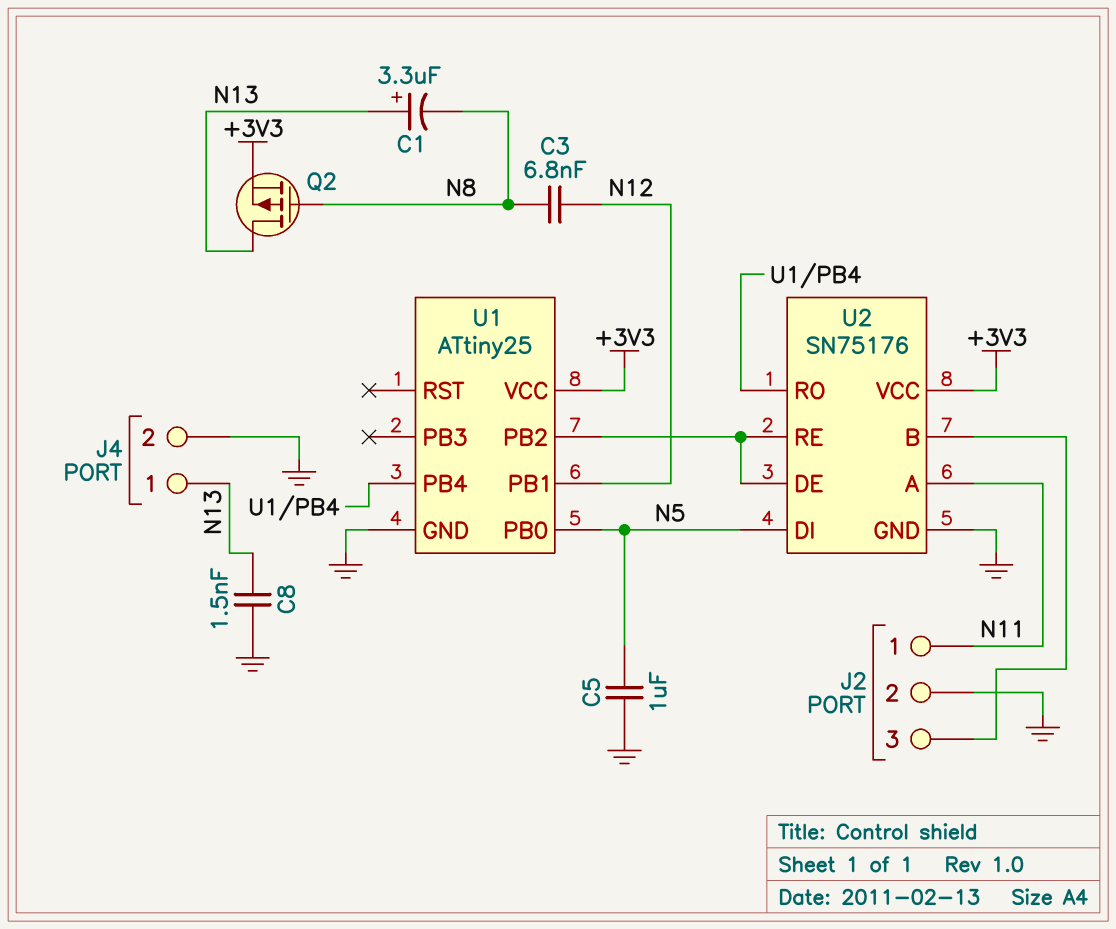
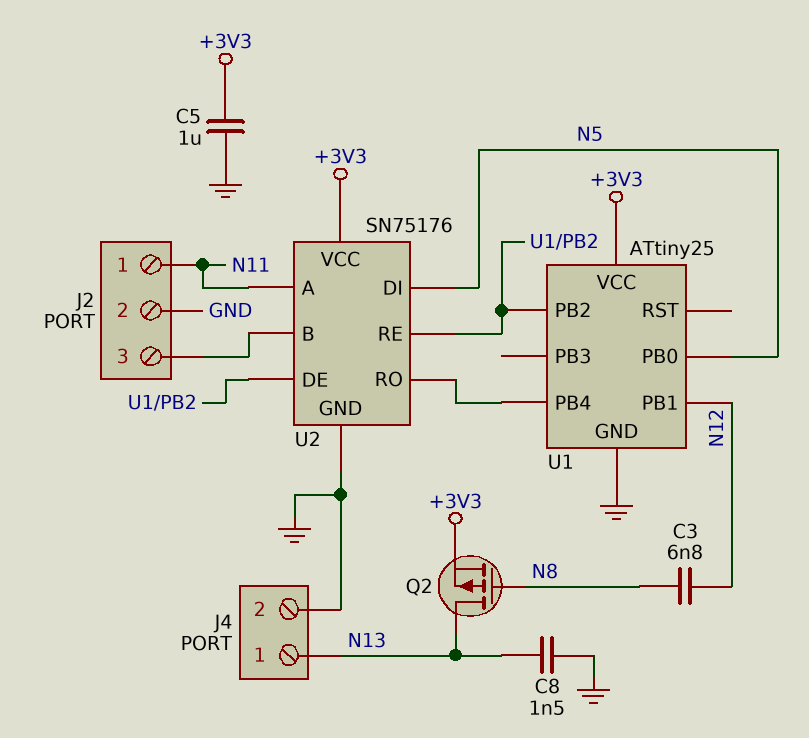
C1: 3.3uF (plus N13, minus N8) -> none
C5: 1uF (GND, N5) -> 1uF (+3V3, GND)

